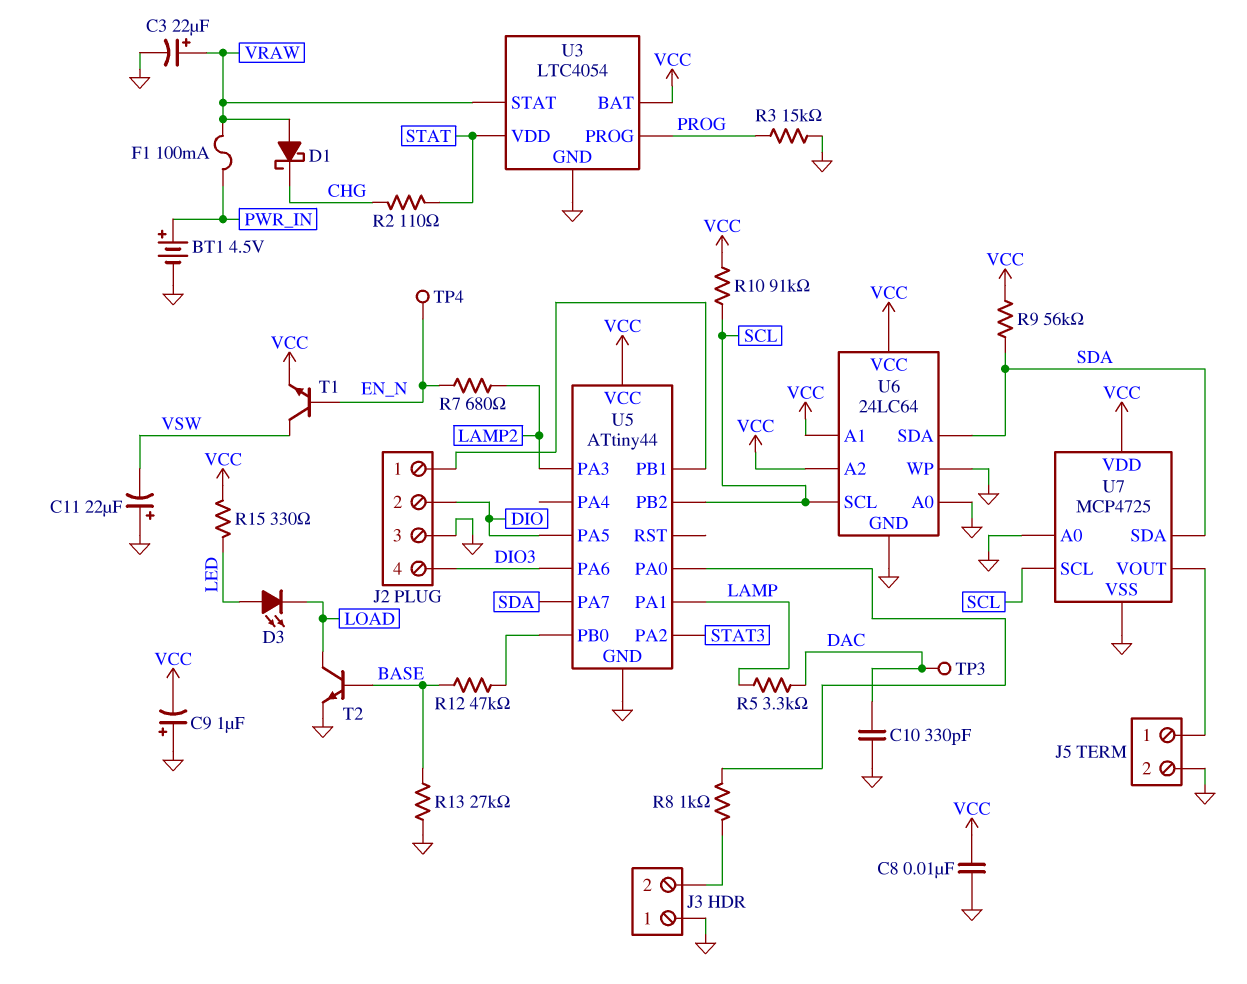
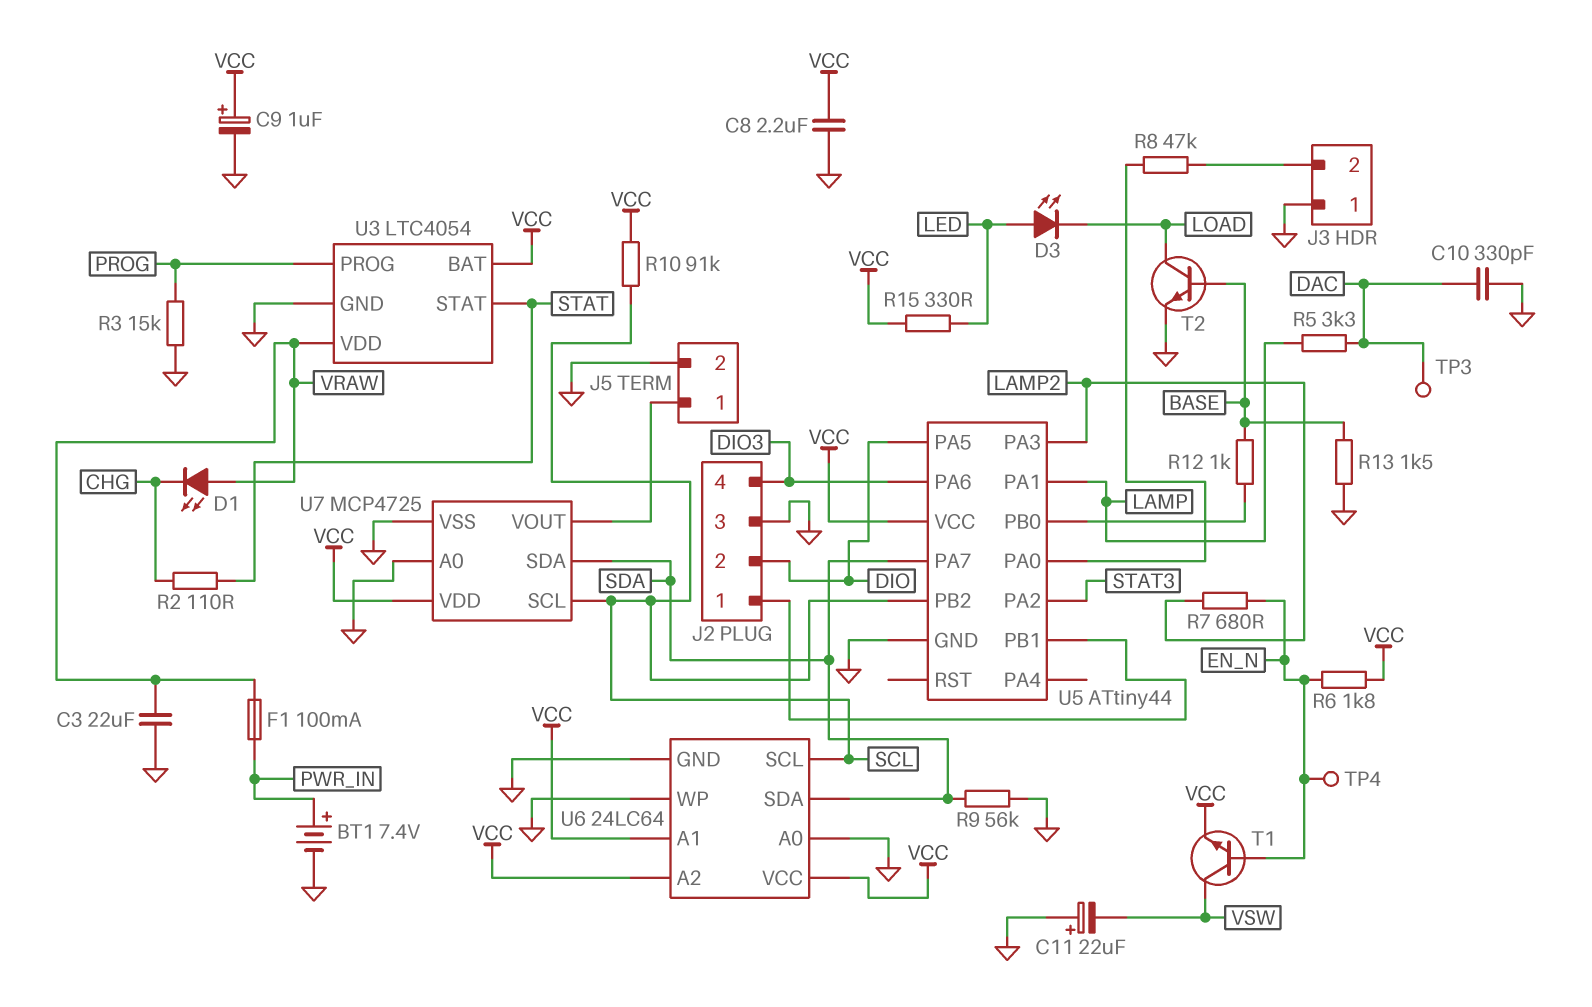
BT1: 4.5V (plus PWR_IN, minus GND) -> 7.4V (plus PWR_IN, minus GND)
C3: 22uF (plus VRAW, minus GND) -> 22uF (GND, VRAW)
C8: 10nF (GND, VCC) -> 2.2uF (GND, VCC)
C9: 1uF (plus GND, minus VCC) -> 1uF (plus VCC, minus GND)
D1: schottky (A VRAW, K CHG) -> LED (A VRAW, K CHG)
R6: none -> 1.8k (EN_N, VCC)
R8: 1k (J3/2, U5/PA0) -> 47k (J3/2, U5/PA0)
R9: 56k (SDA, VCC) -> 56k (GND, SDA)
R12: 47k (BASE, U5/PB0) -> 1k (BASE, U5/PB0)
R13: 27k (BASE, GND) -> 1.5k (BASE, GND)
U3 pin STAT: VRAW -> STAT
U3 pin VDD: STAT -> VRAW

